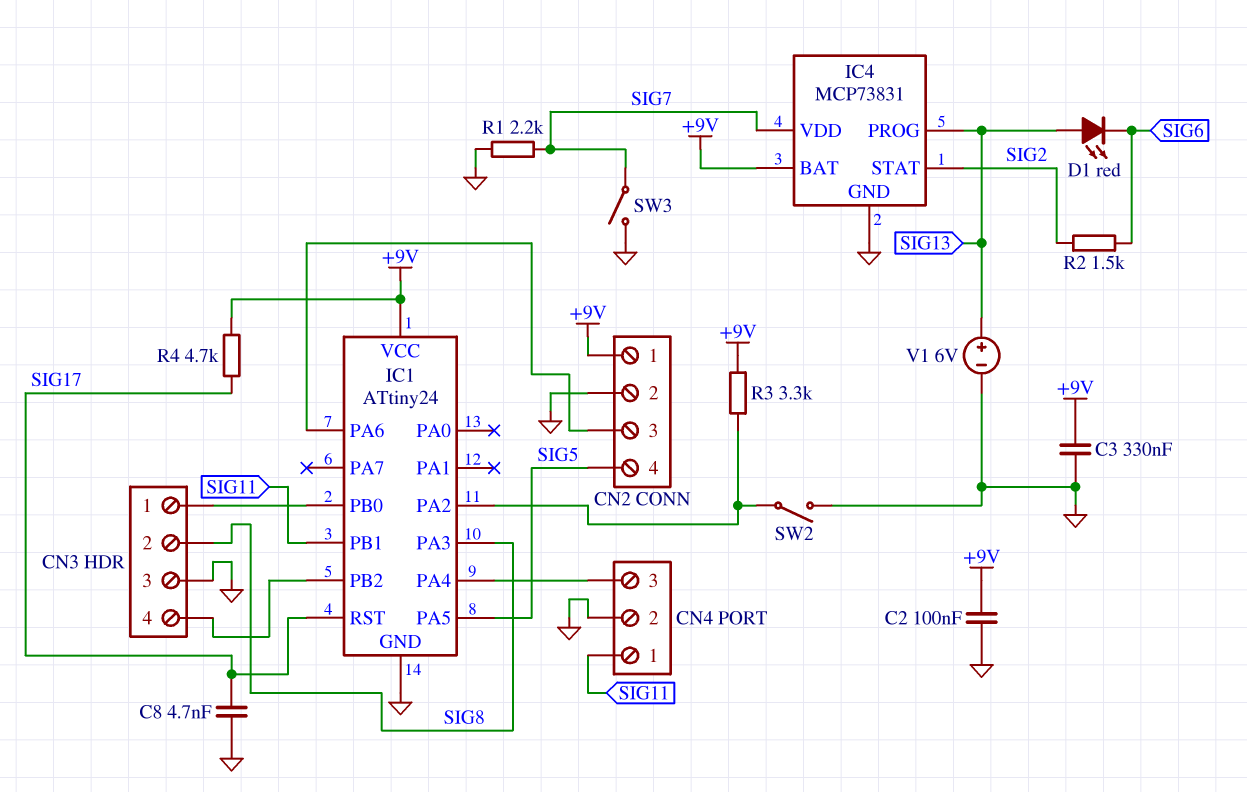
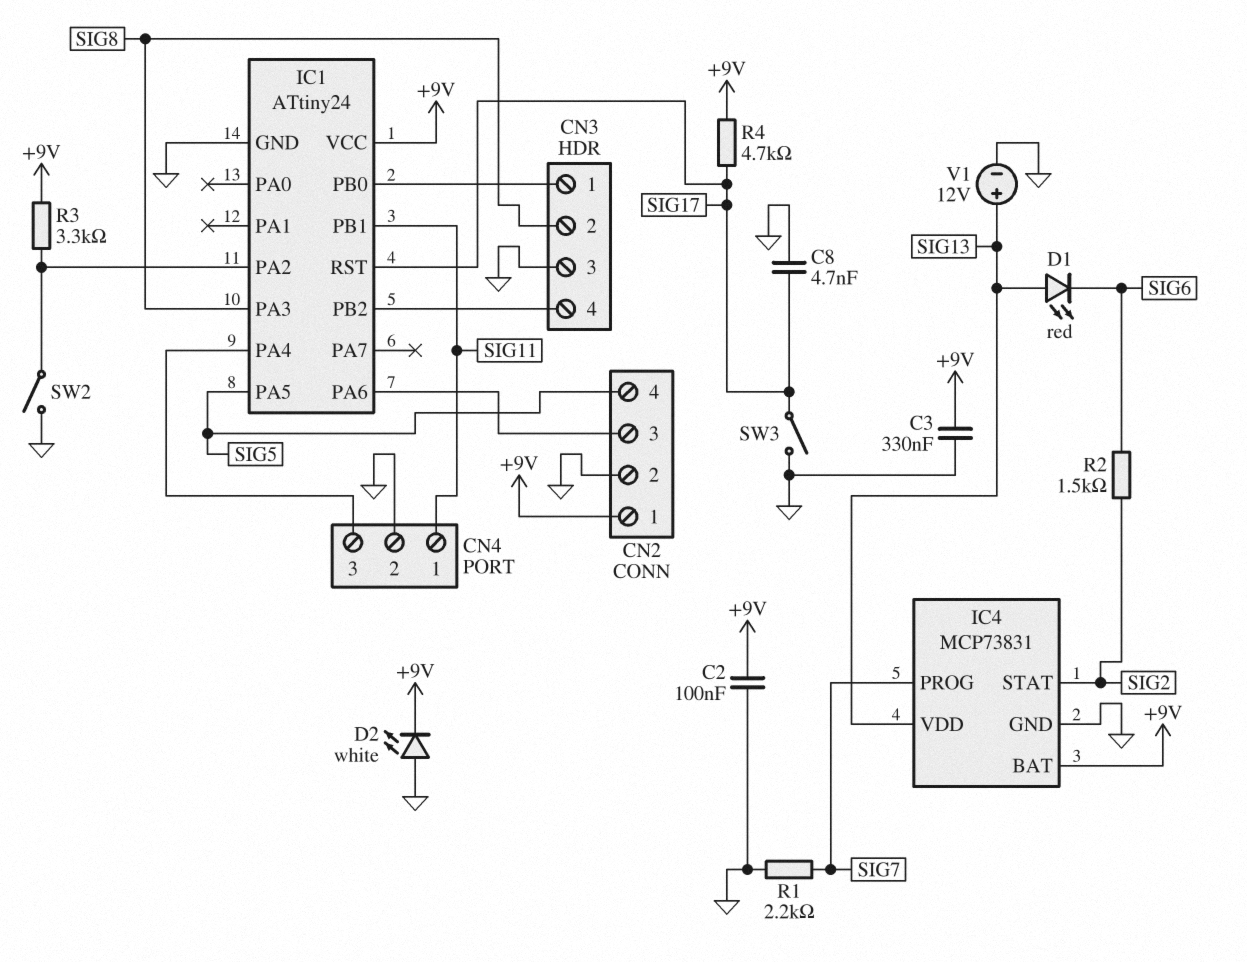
D2: none -> LED white (A GND, K +9V)
IC4 pin PROG: SIG13 -> SIG7
IC4 pin VDD: SIG7 -> SIG13
SW3: switch (GND, SIG7) -> switch (GND, SIG17)
V1: 6V (plus SIG13, minus GND) -> 12V (plus SIG13, minus GND)

